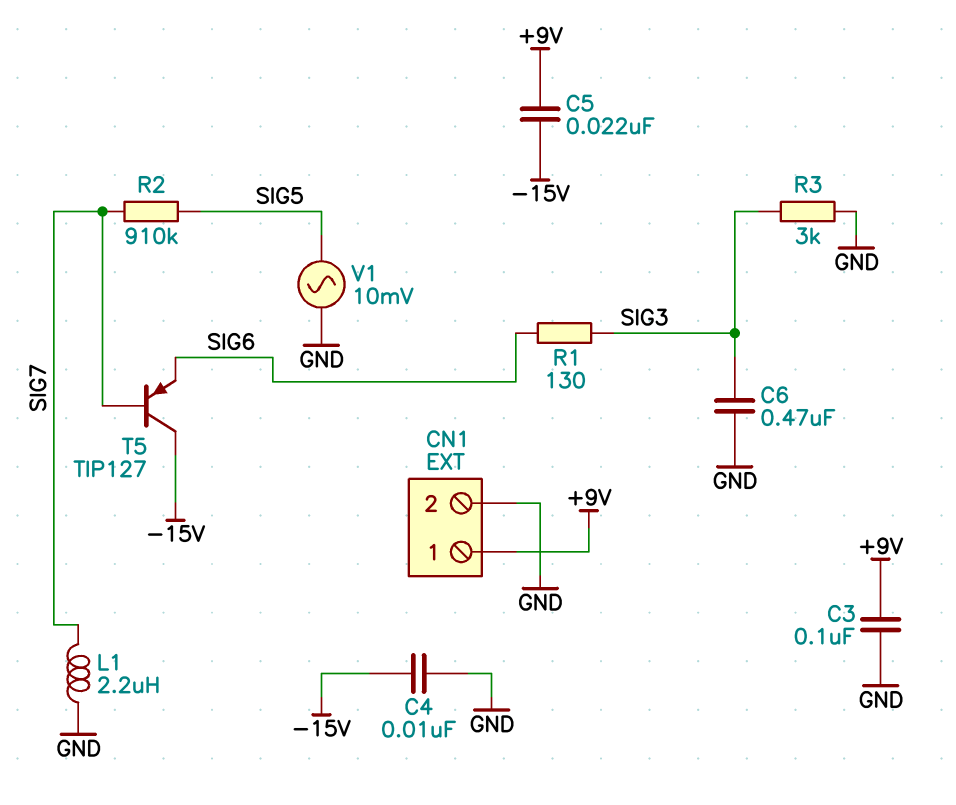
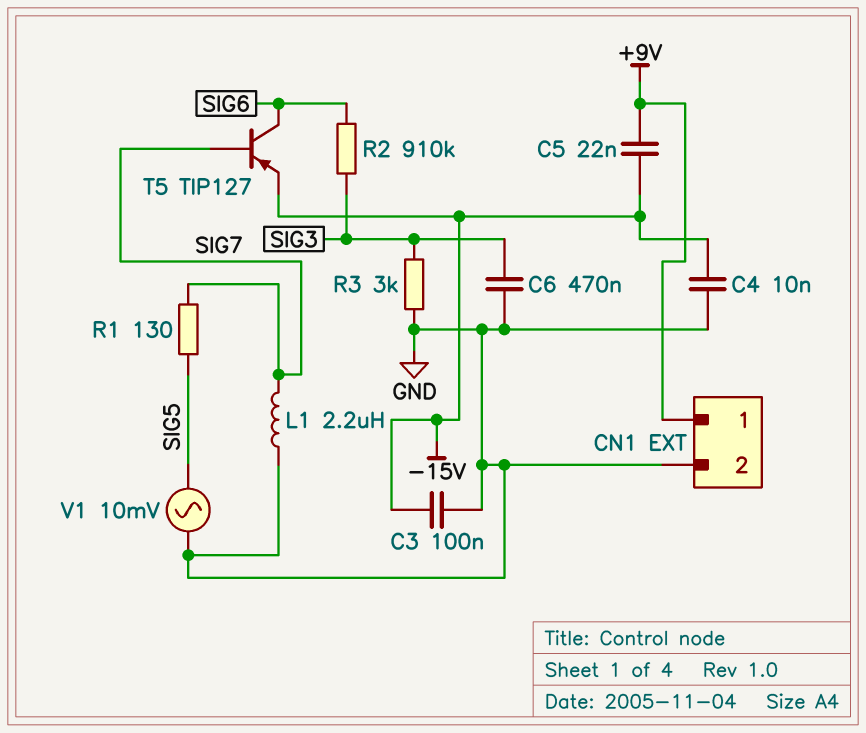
C3: 100nF (+9V, GND) -> 100nF (-15V, GND)
R1: 130 (SIG3, SIG6) -> 130 (SIG5, SIG7)
R2: 910k (SIG5, SIG7) -> 910k (SIG3, SIG6)
T5: PNP TIP127 (B SIG7, C -15V, E SIG6) -> PNP TIP127 (B SIG7, C SIG6, E -15V)

